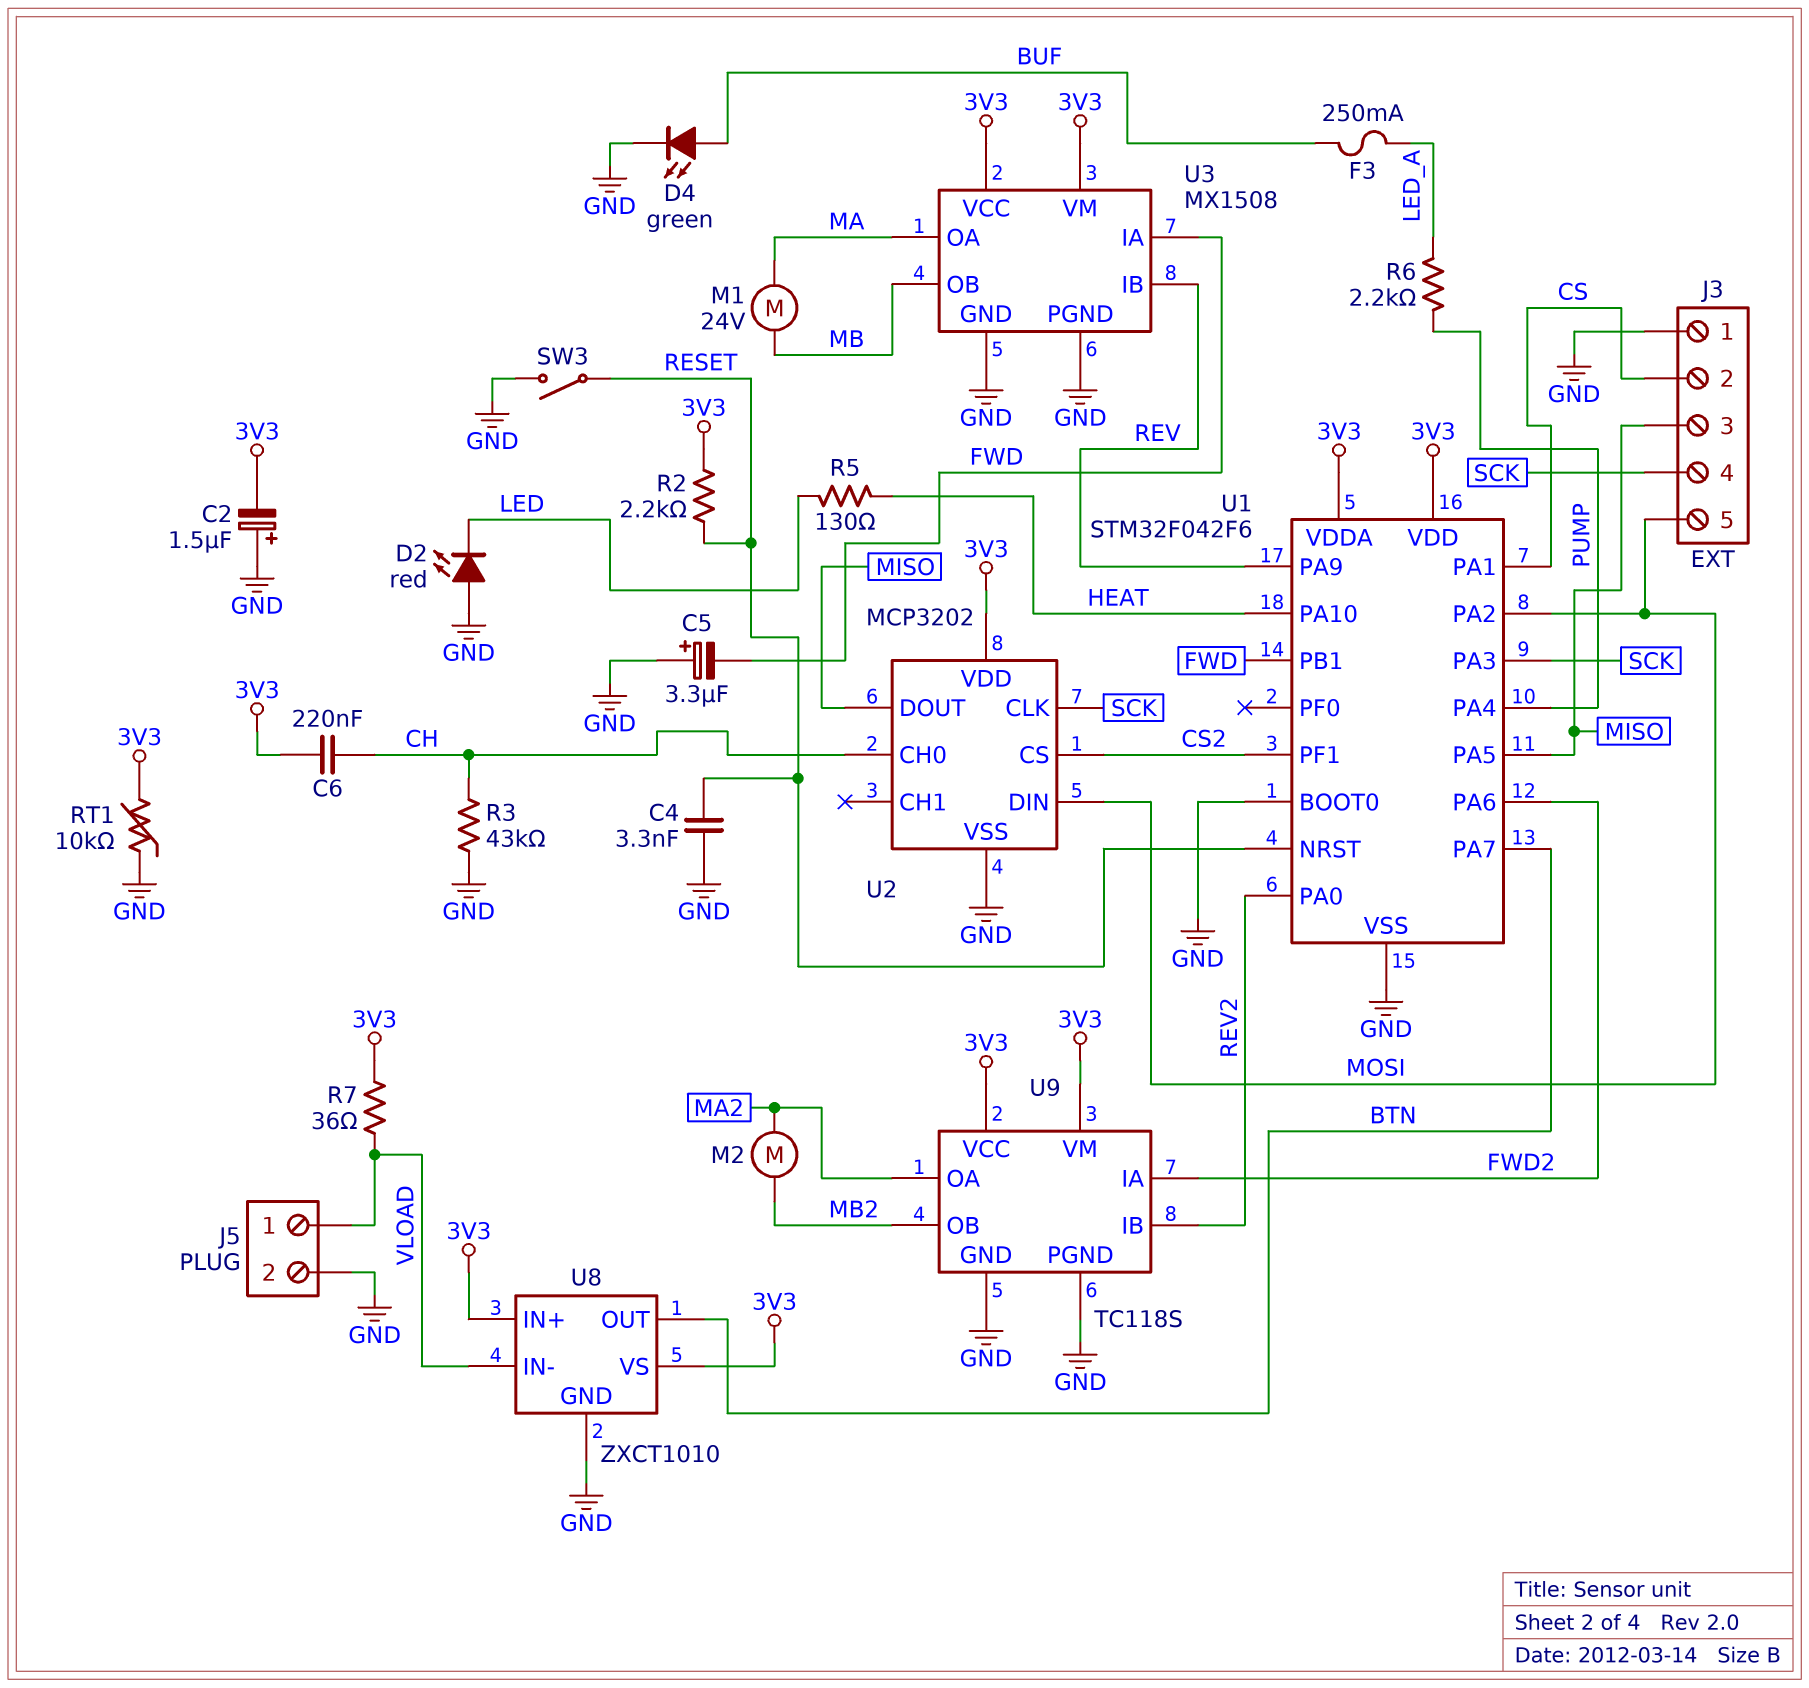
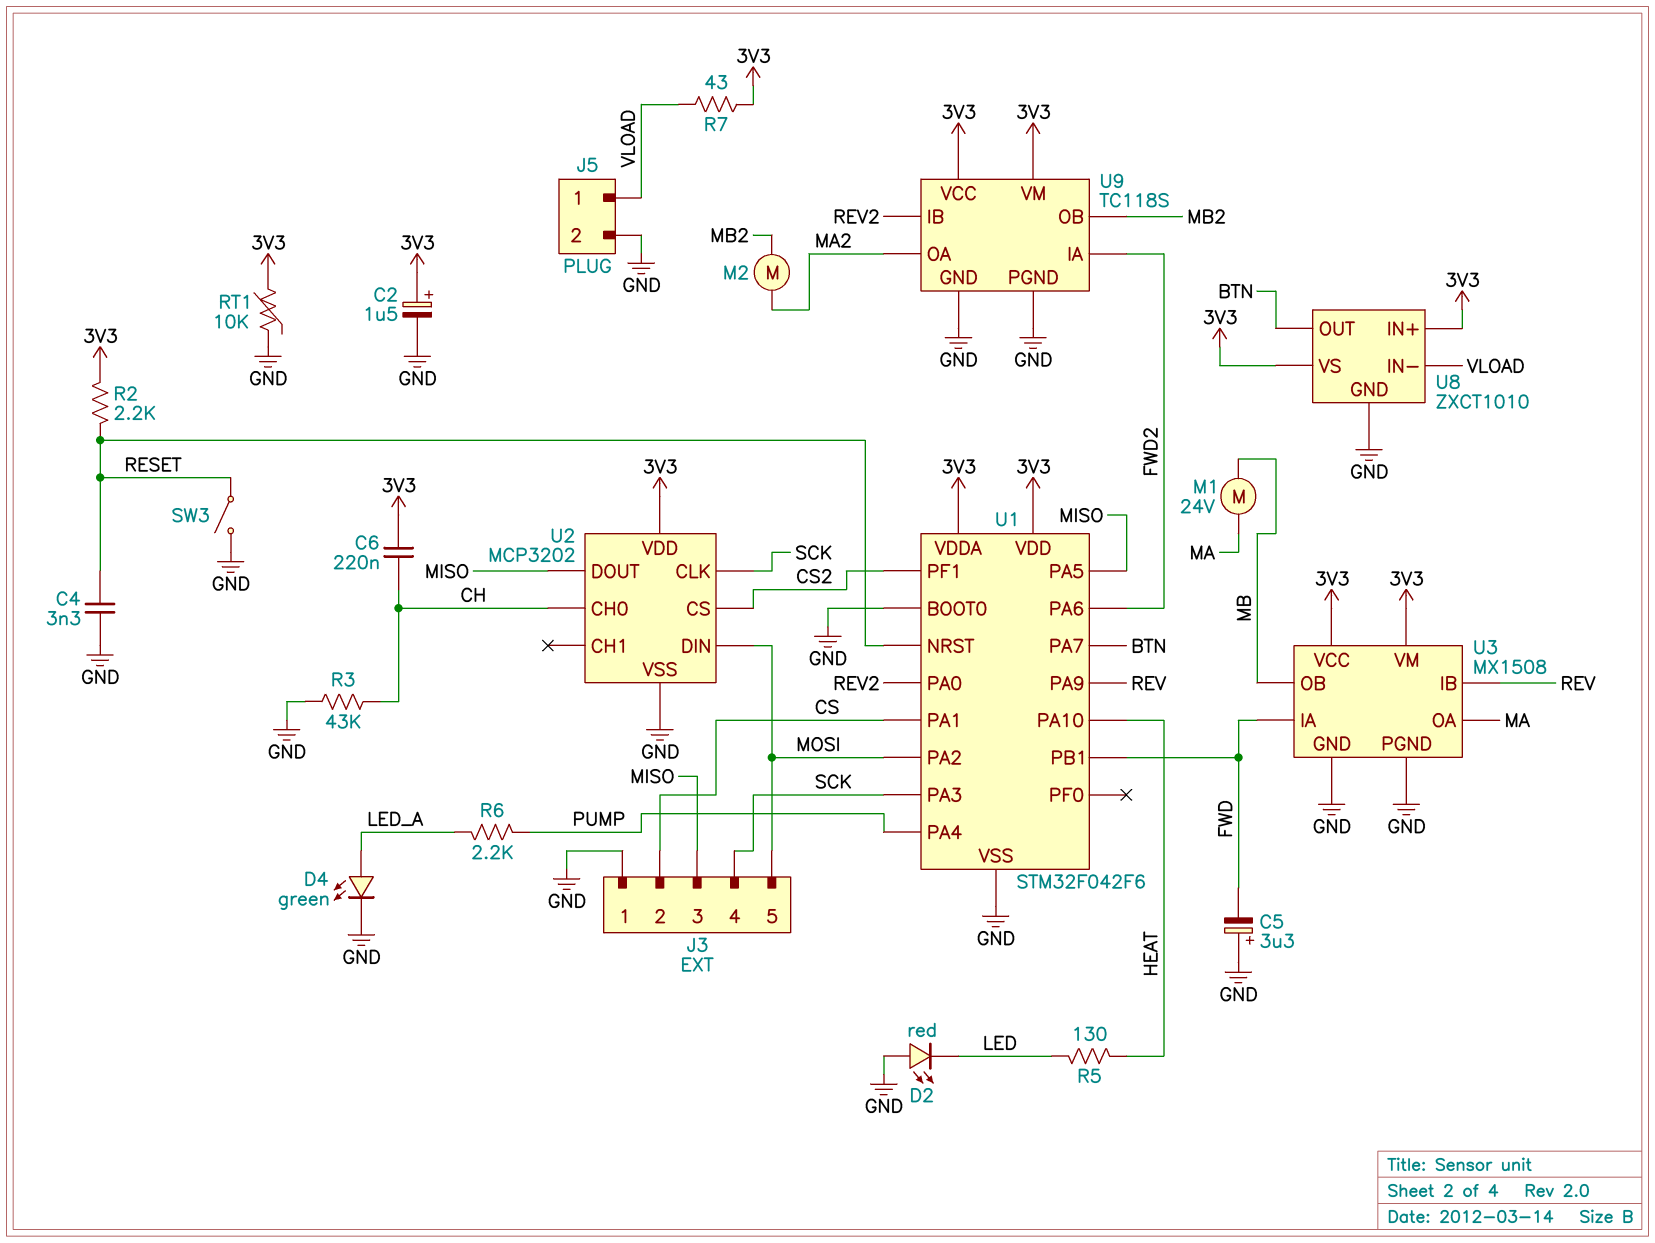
C2: 1.5uF (plus GND, minus 3V3) -> 1.5uF (plus 3V3, minus GND)
D4: LED green (A BUF, K GND) -> LED green (A LED_A, K GND)
F3: 250mA (BUF, LED_A) -> none
R7: 36 (3V3, VLOAD) -> 43 (3V3, VLOAD)

